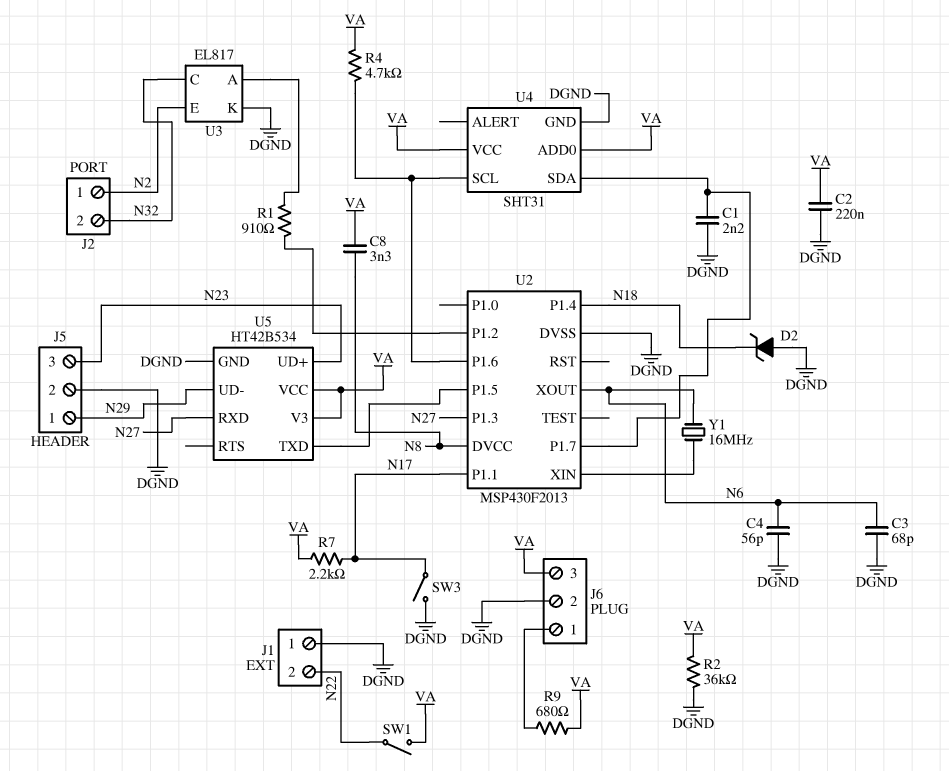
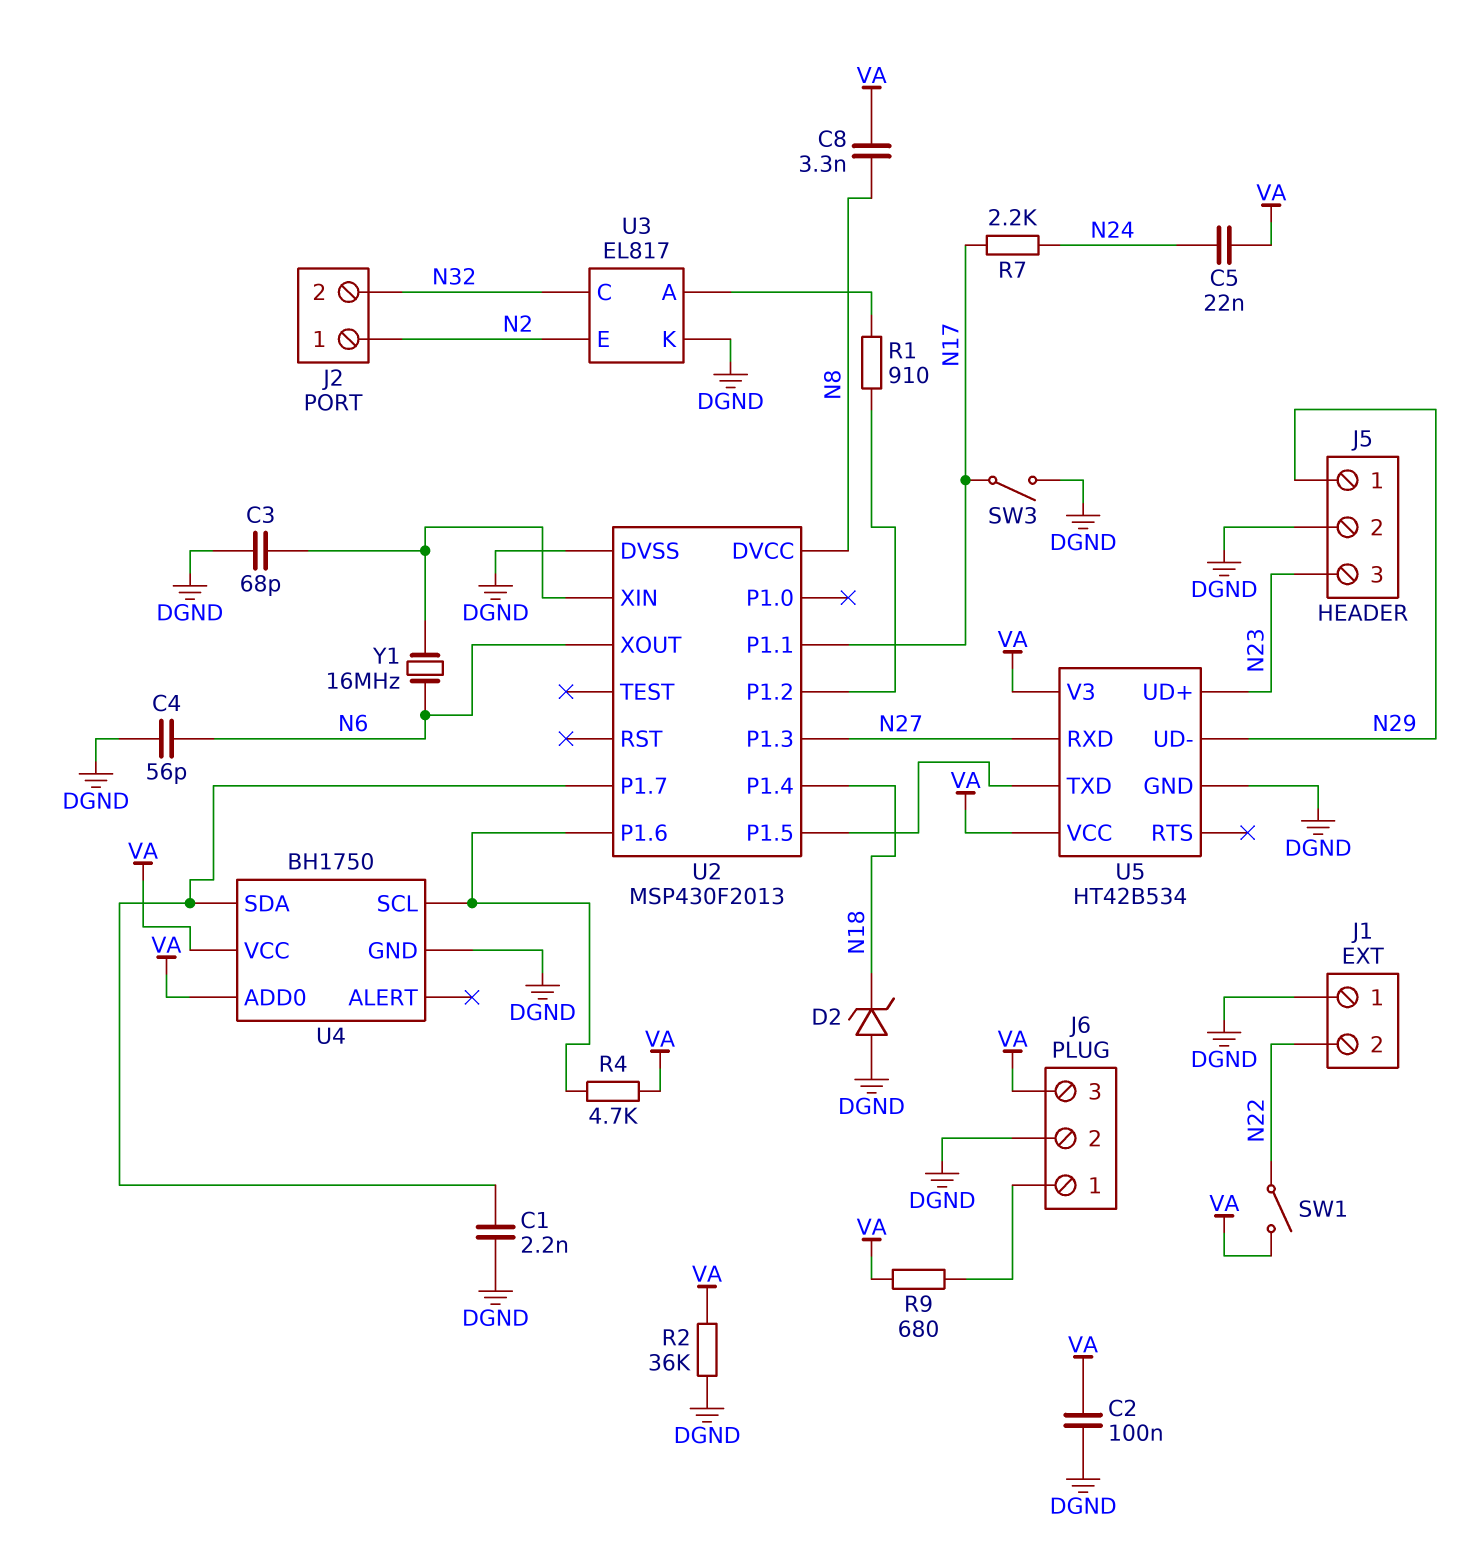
C2: 220nF (DGND, VA) -> 100nF (DGND, VA)
C3: 68pF (DGND, N6) -> 68pF (DGND, U2/XIN)
C5: none -> 22nF (N24, VA)
R7: 2.2k (N17, VA) -> 2.2k (N17, N24)
U4: SHT31 -> BH1750

